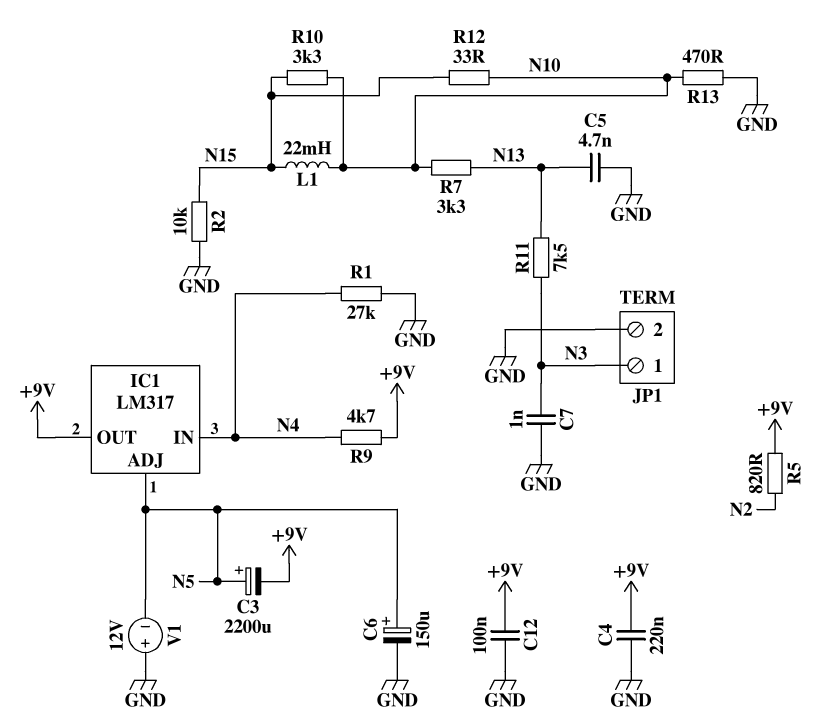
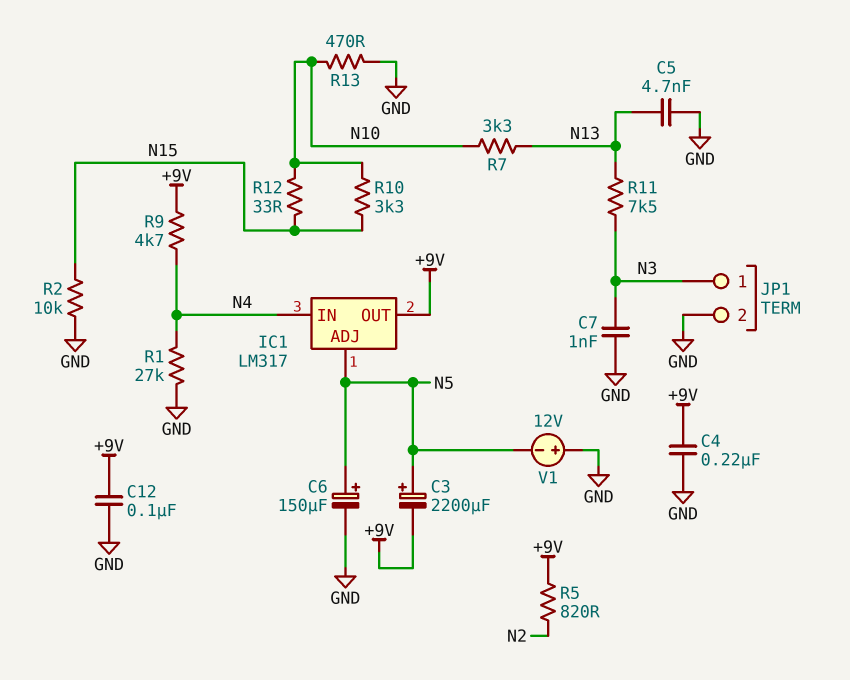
L1: 22mH (N10, N15) -> none

